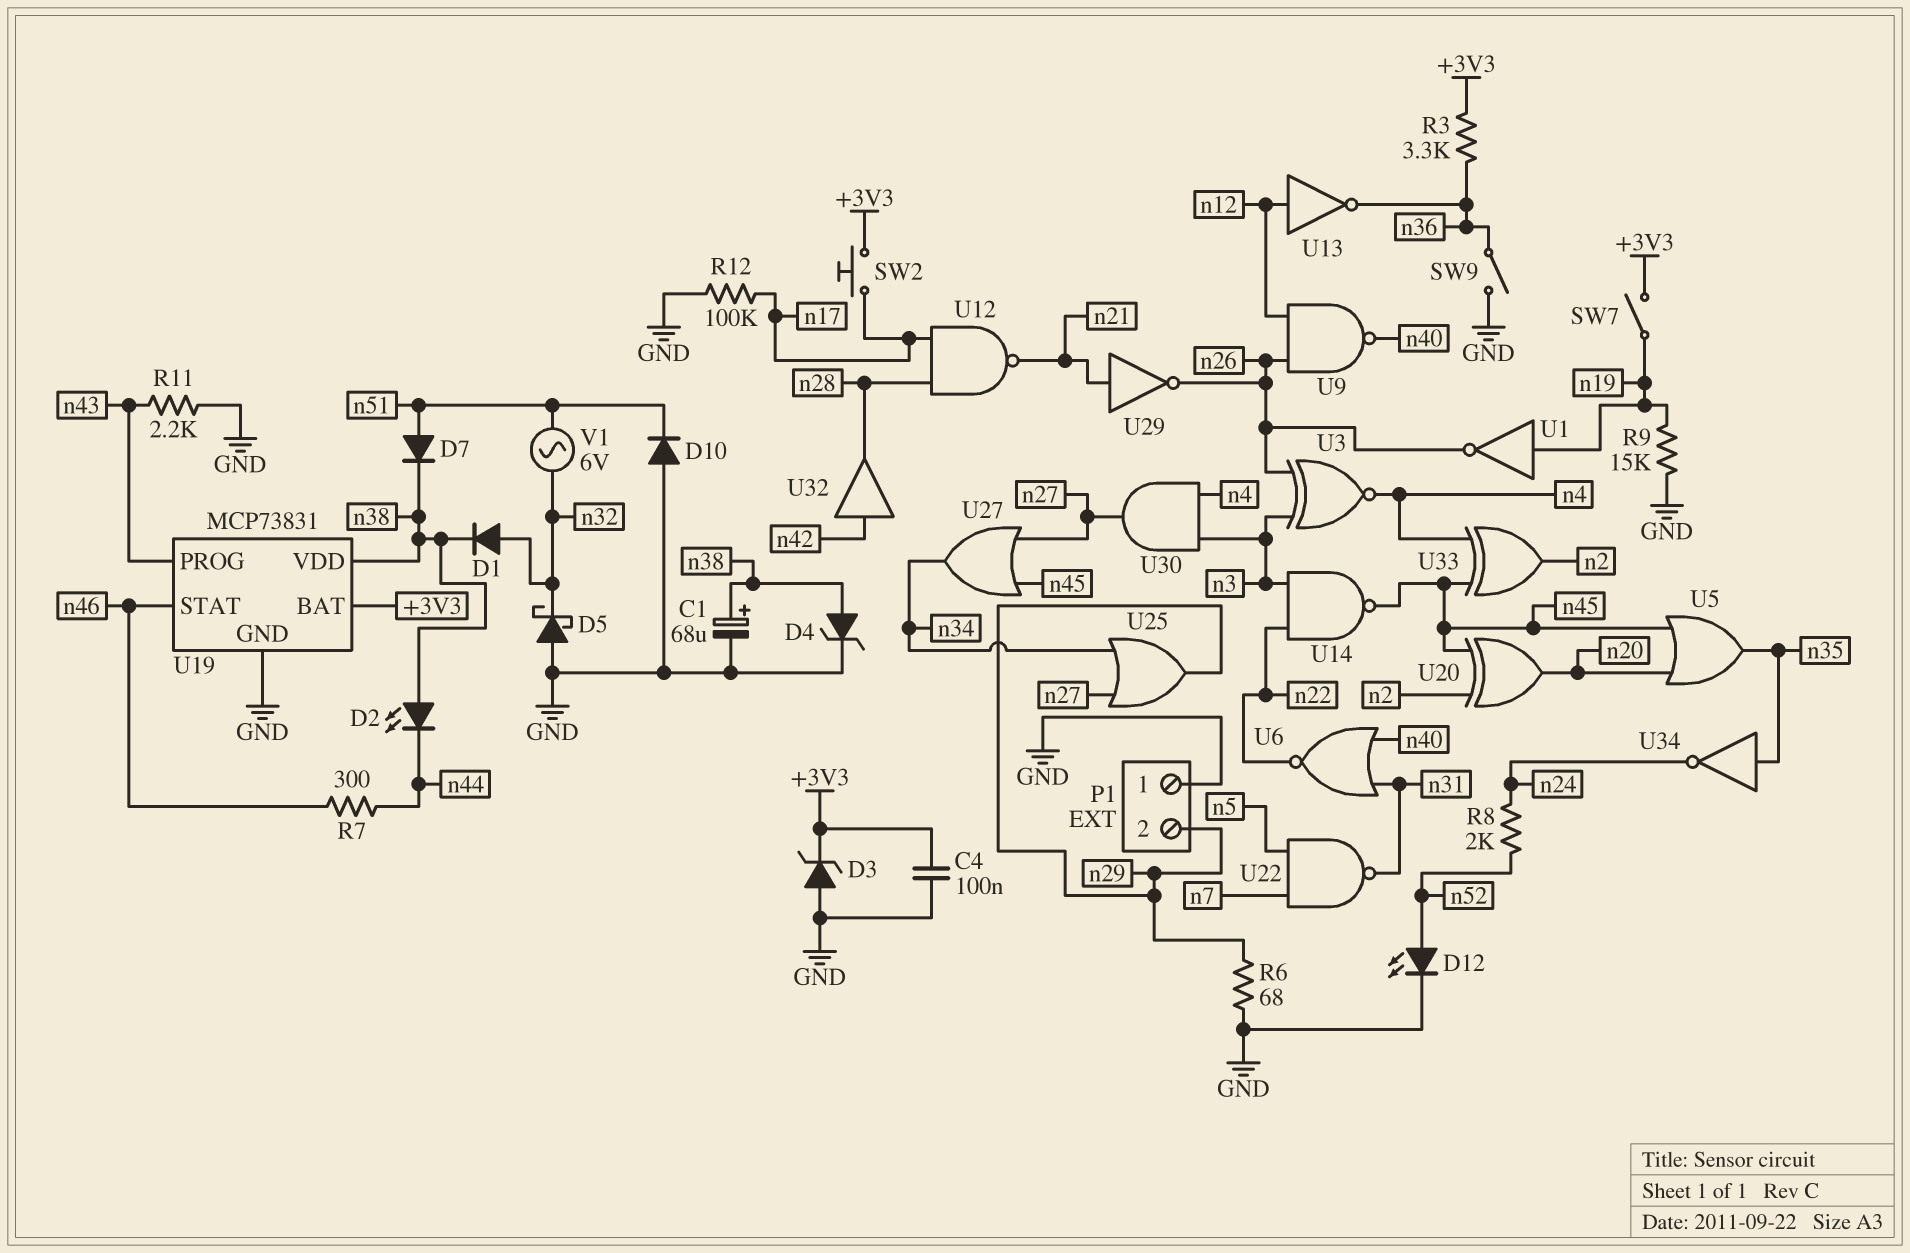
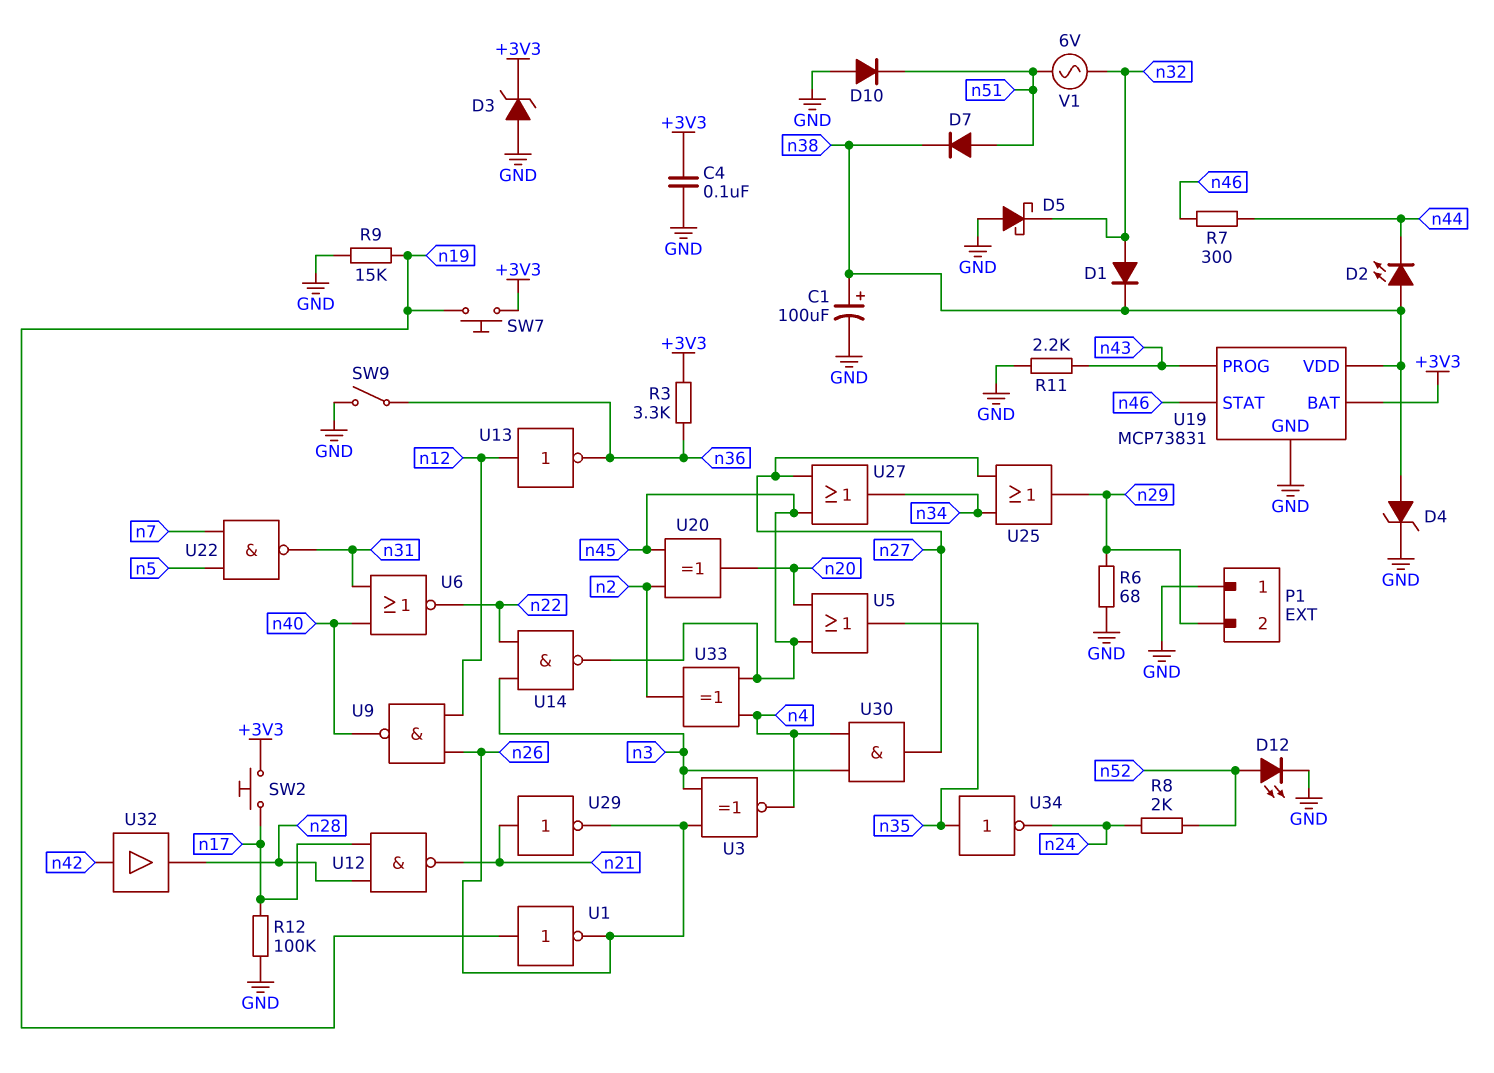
C1: 68uF (plus n38, minus GND) -> 100uF (plus n38, minus GND)
SW7: switch (+3V3, n19) -> button (+3V3, n19)

